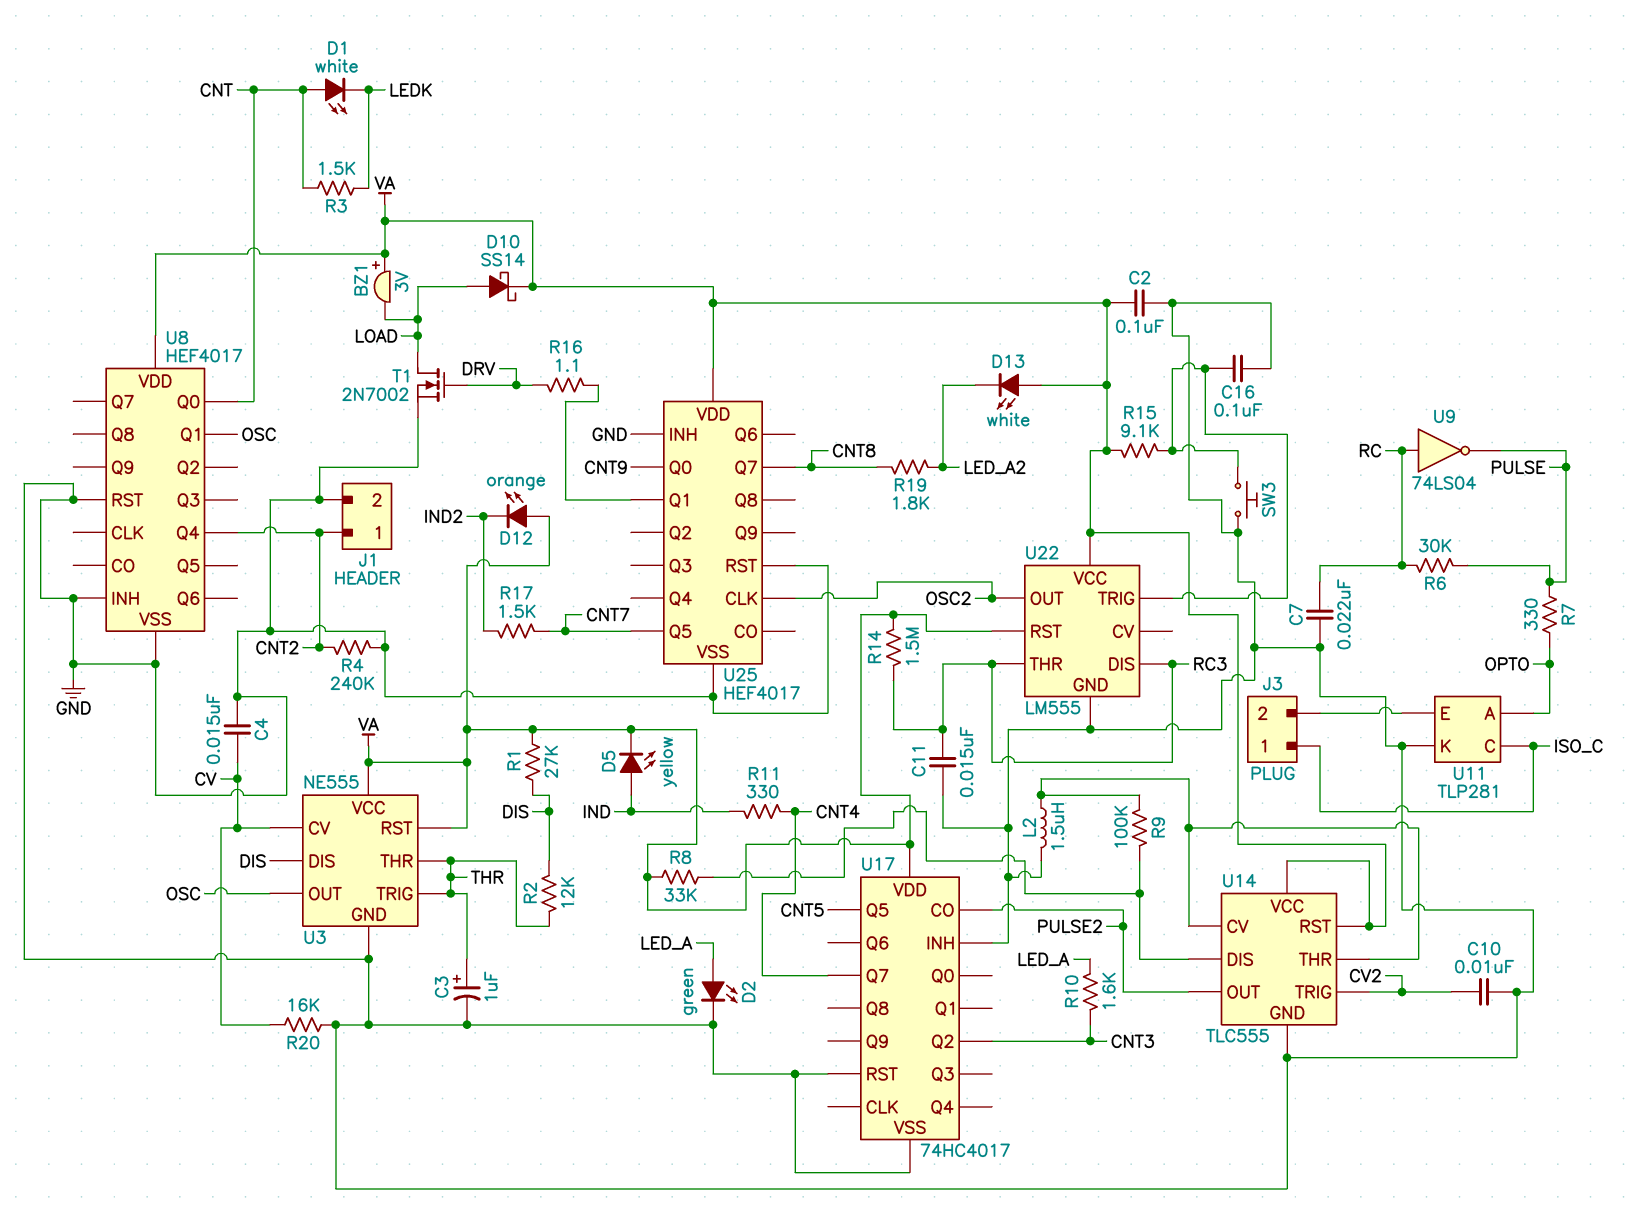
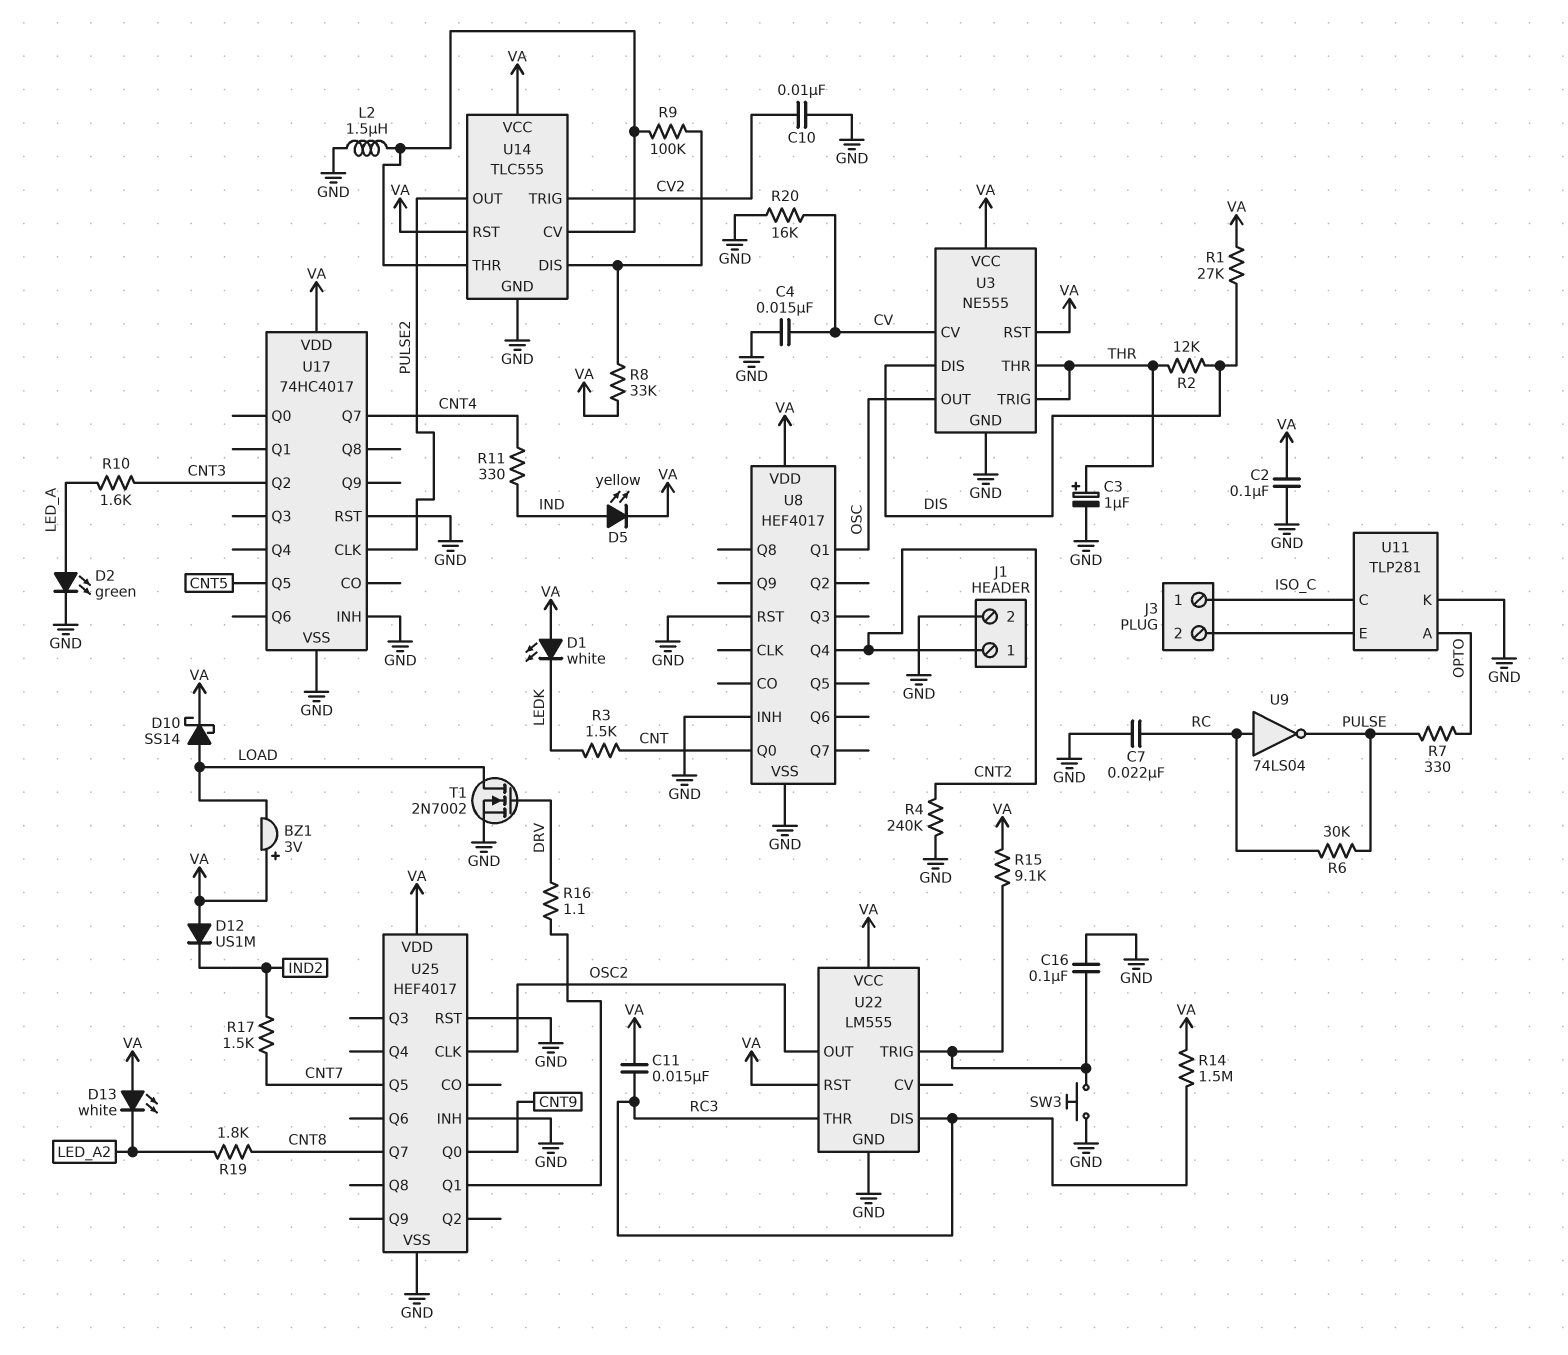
C11: 15nF (GND, RC3) -> 15nF (RC3, VA)
D1: LED white (A CNT, K LEDK) -> LED white (A VA, K LEDK)
D12: LED orange (A VA, K IND2) -> diode US1M (A VA, K IND2)
U17 pin CLK: none -> PULSE2
U17 pin CO: PULSE2 -> none

